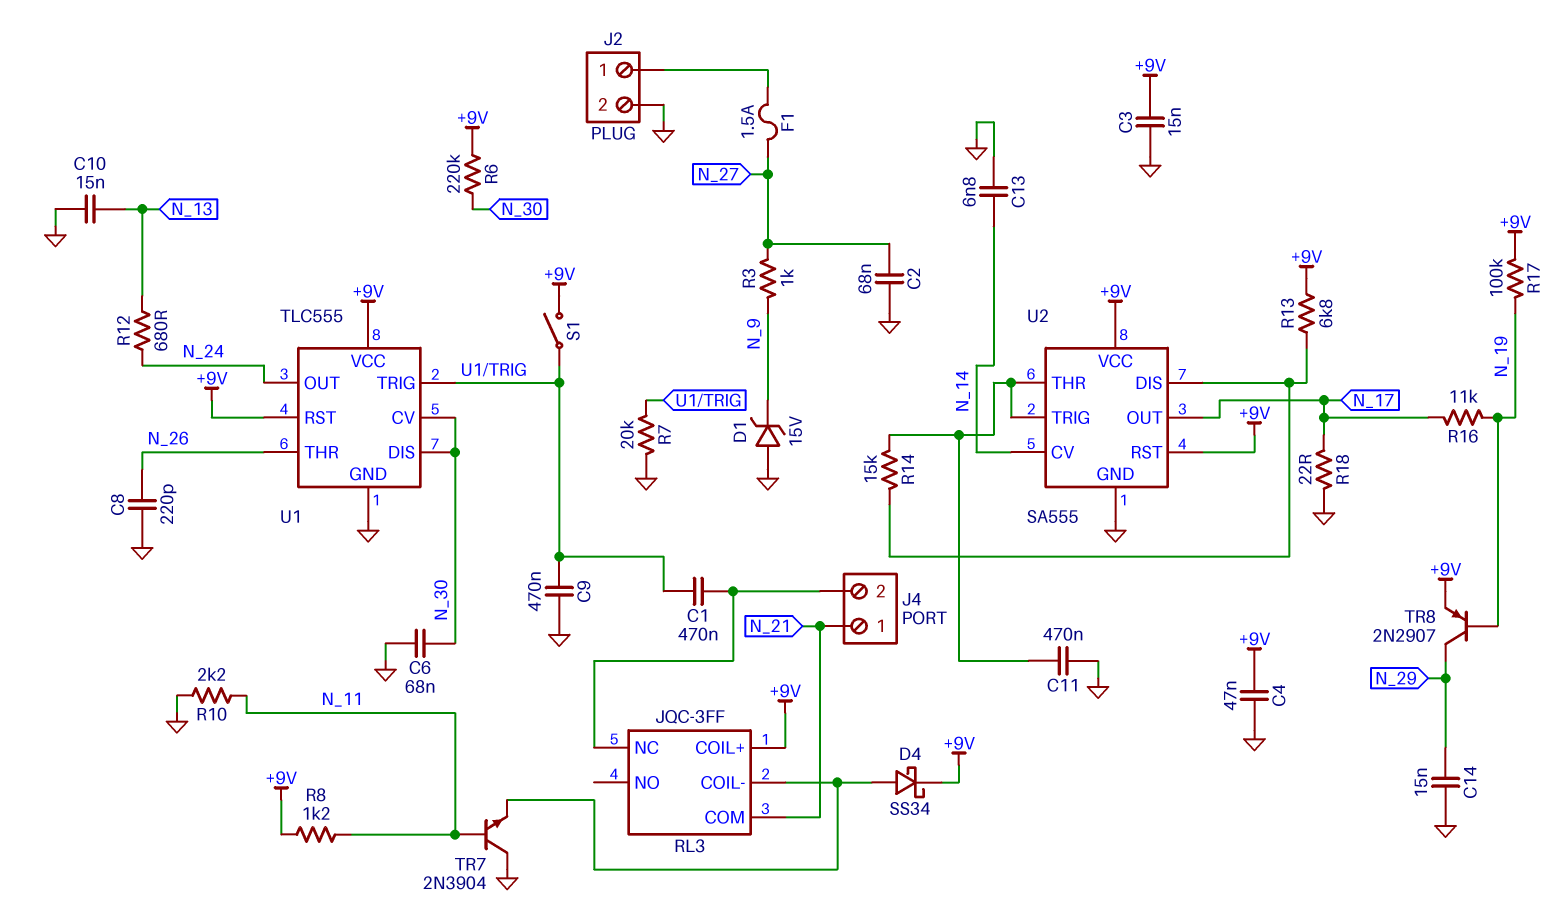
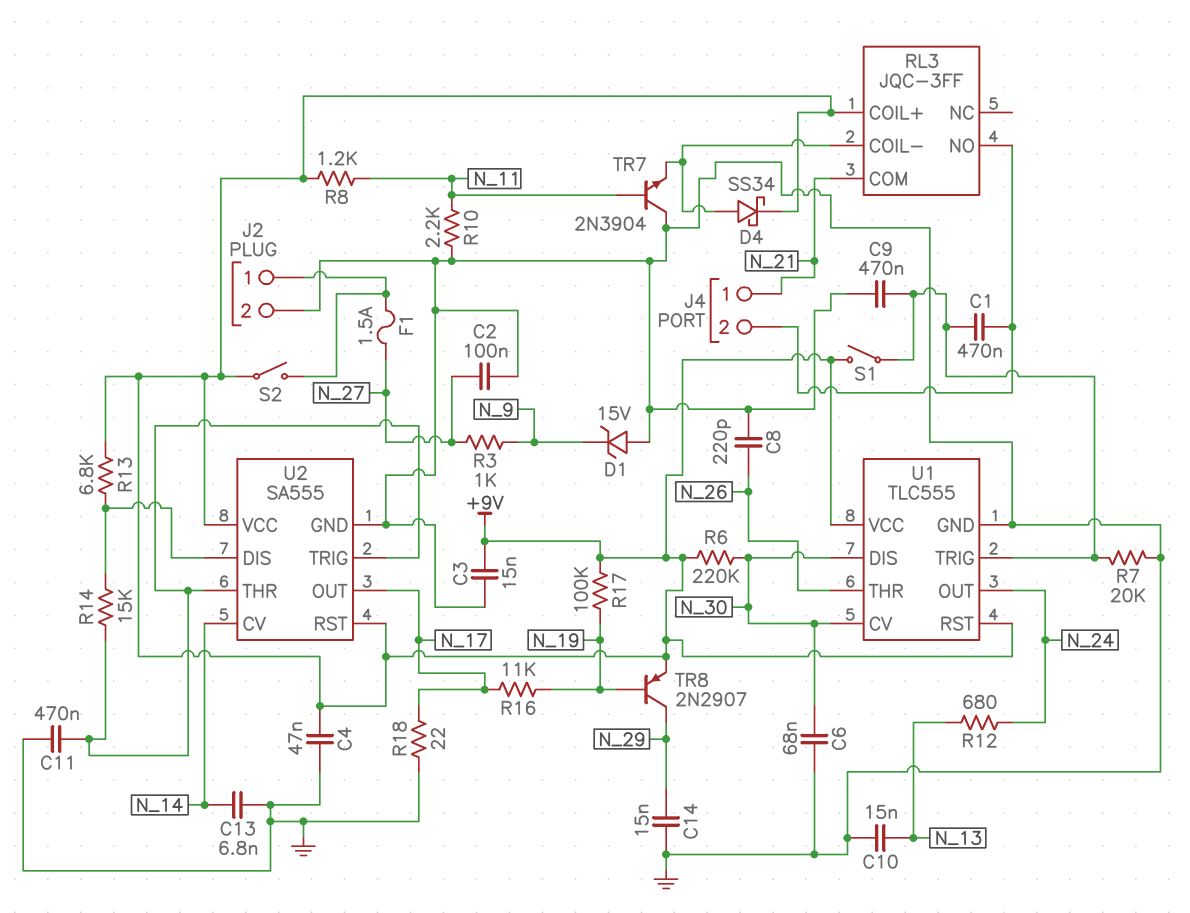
C2: 68nF (GND, N_27) -> 100nF (GND, N_27)
RL3 pin NC: J4/2 -> none
RL3 pin NO: none -> J4/2
S2: none -> switch (+9V, J2/1)

